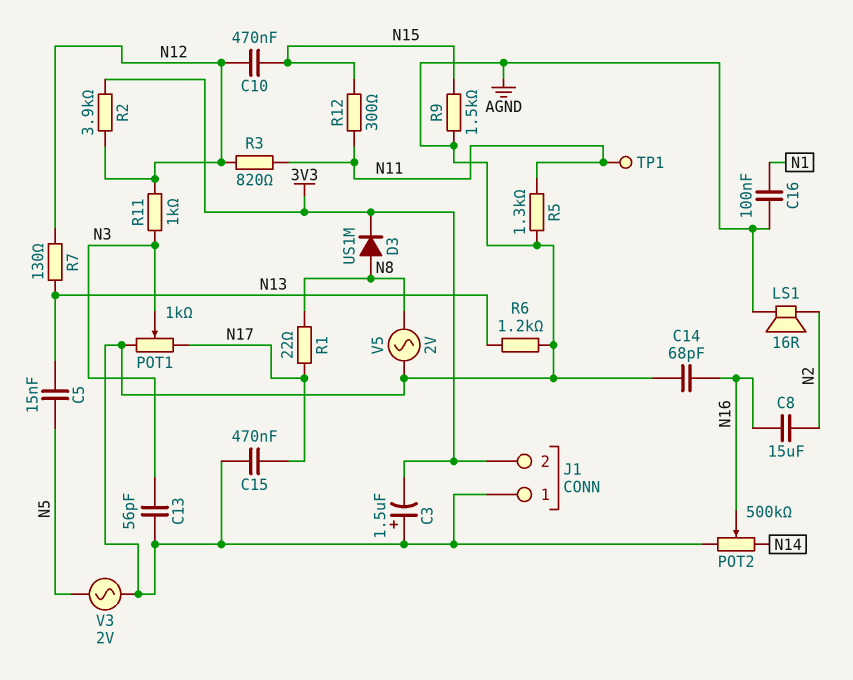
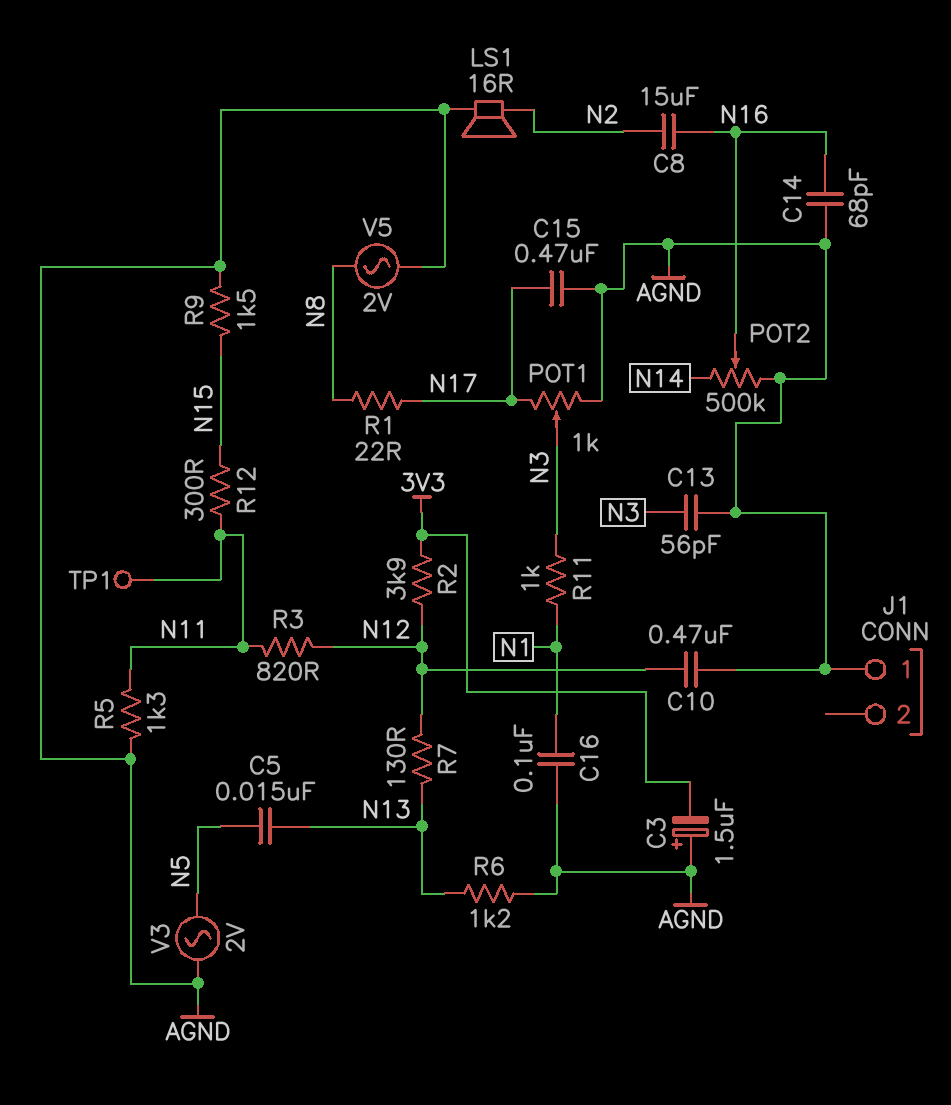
C10: 470nF (N12, N15) -> 470nF (AGND, N12)
D3: diode US1M (A N8, K 3V3) -> none
J1 pin 2: 3V3 -> none
R11: 1k (N3, N12) -> 1k (N1, N3)

